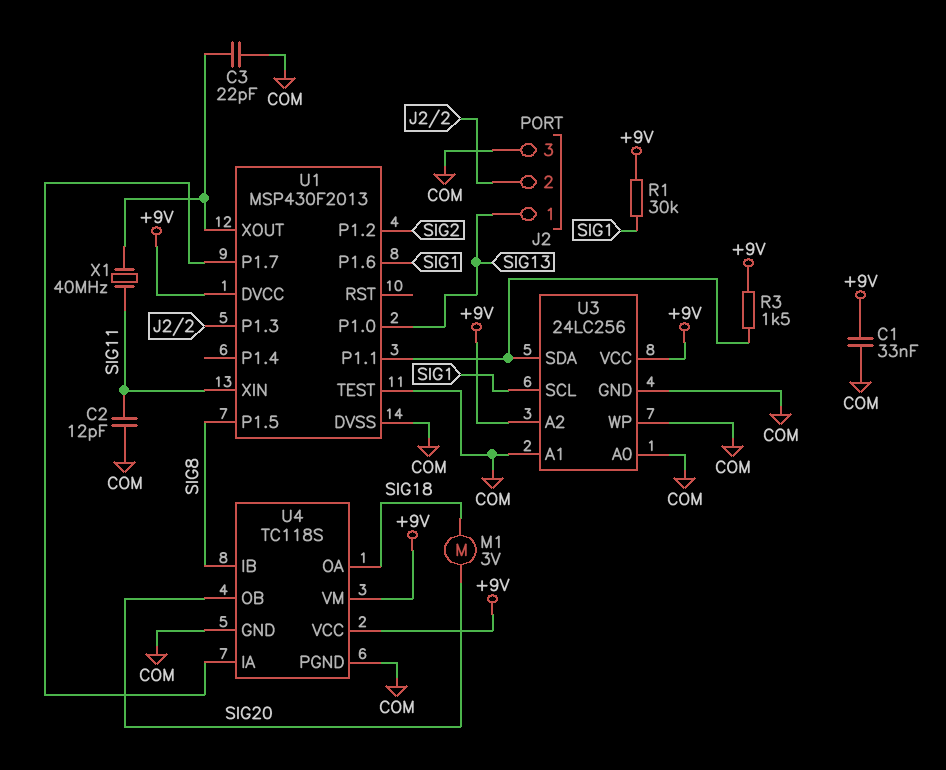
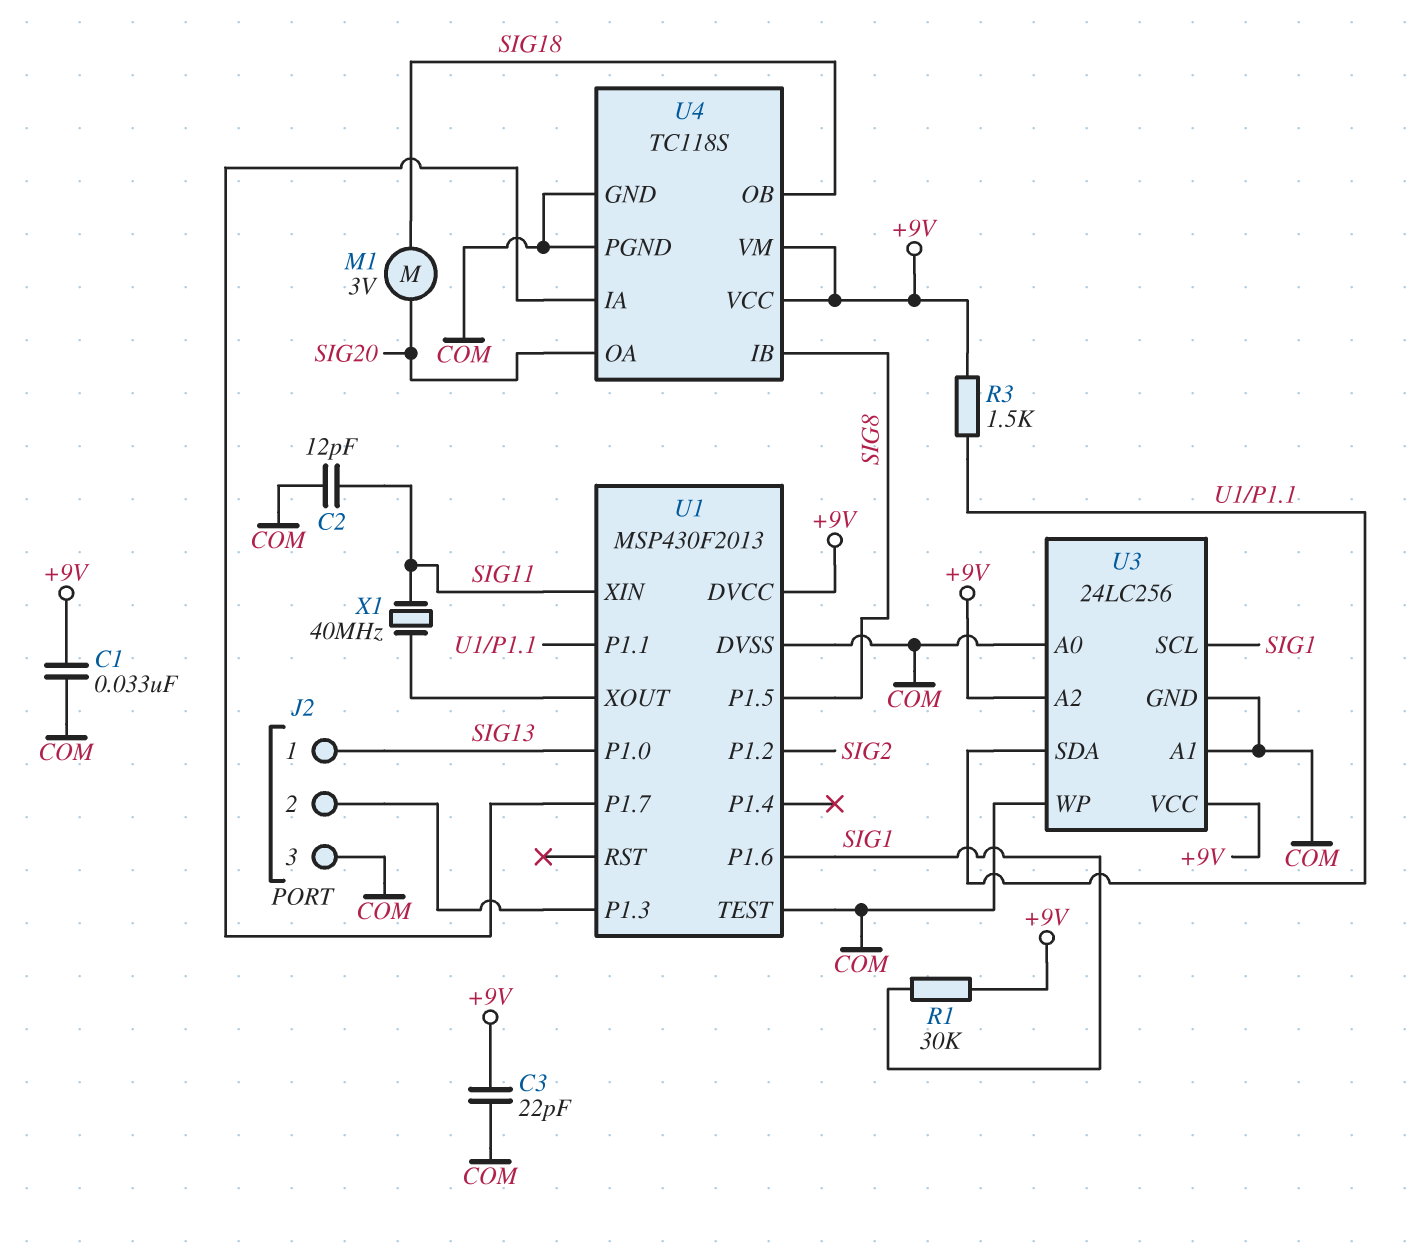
C3: 22pF (COM, U1/XOUT) -> 22pF (+9V, COM)
U4 pin OA: SIG18 -> SIG20
U4 pin OB: SIG20 -> SIG18

